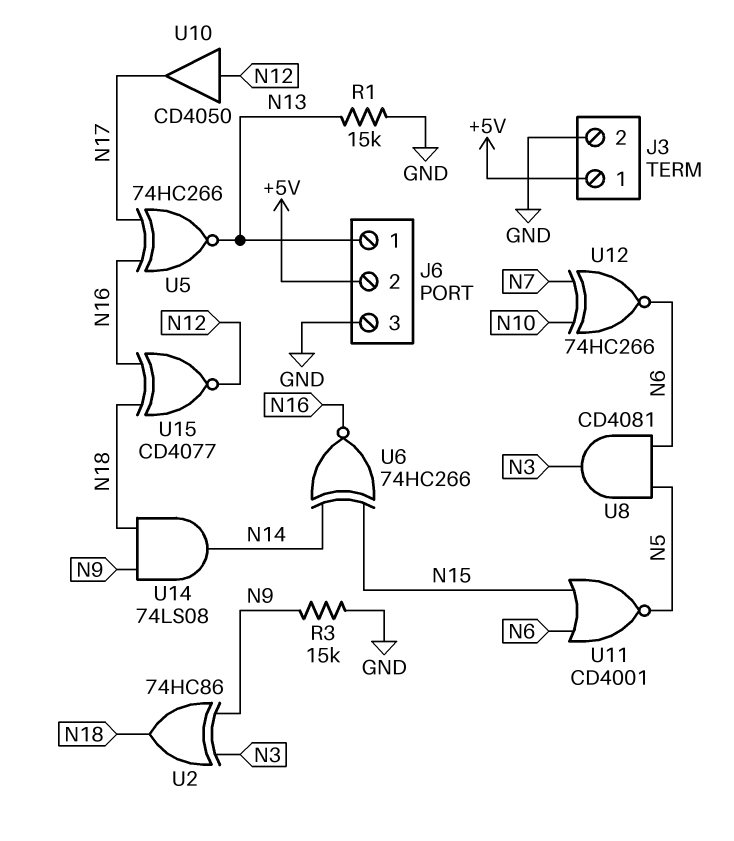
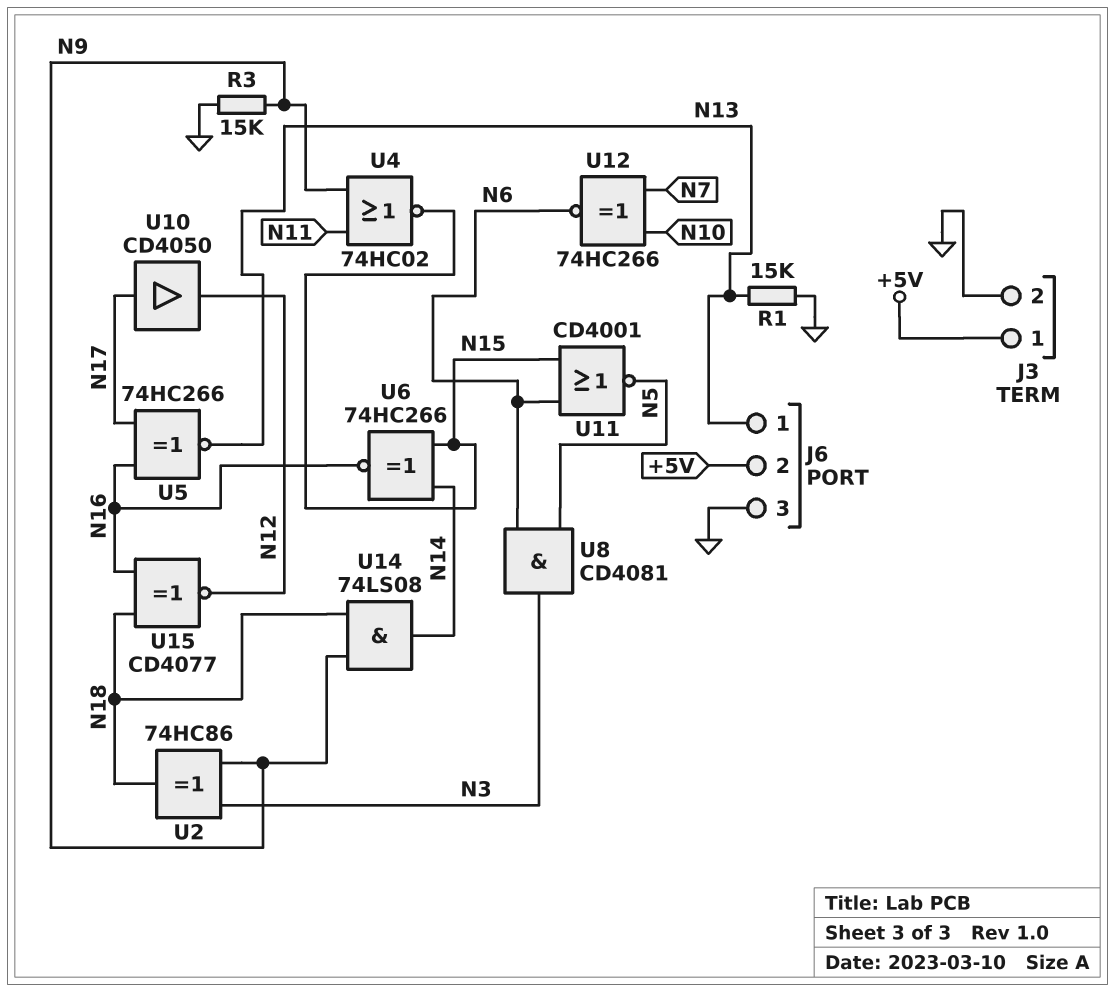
U4: none -> NOR 74HC02 (in N9, in N11, out N15)
U10: buffer CD4050 (in N12, out N17) -> buffer CD4050 (in N17, out N12)

